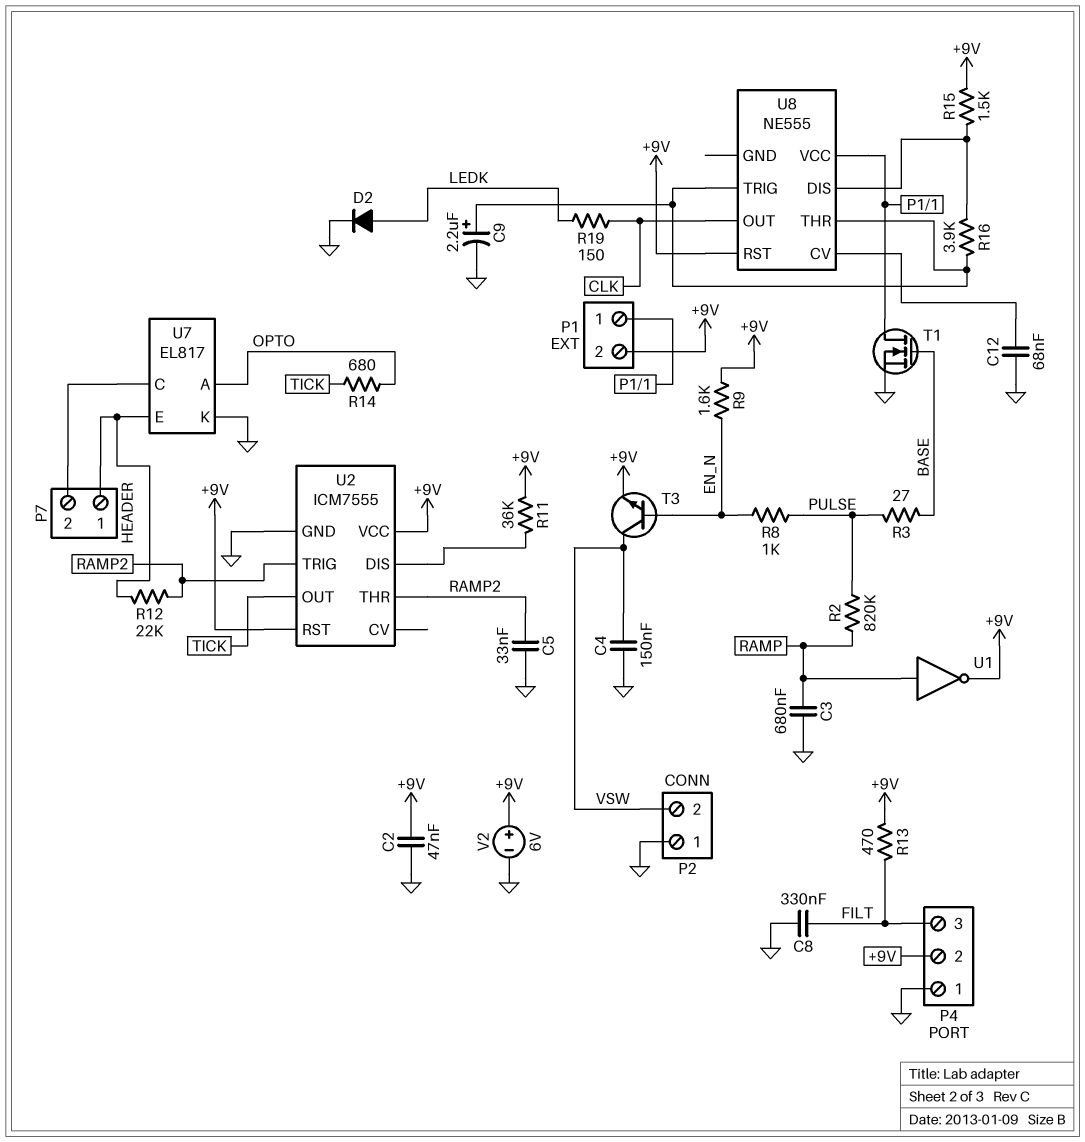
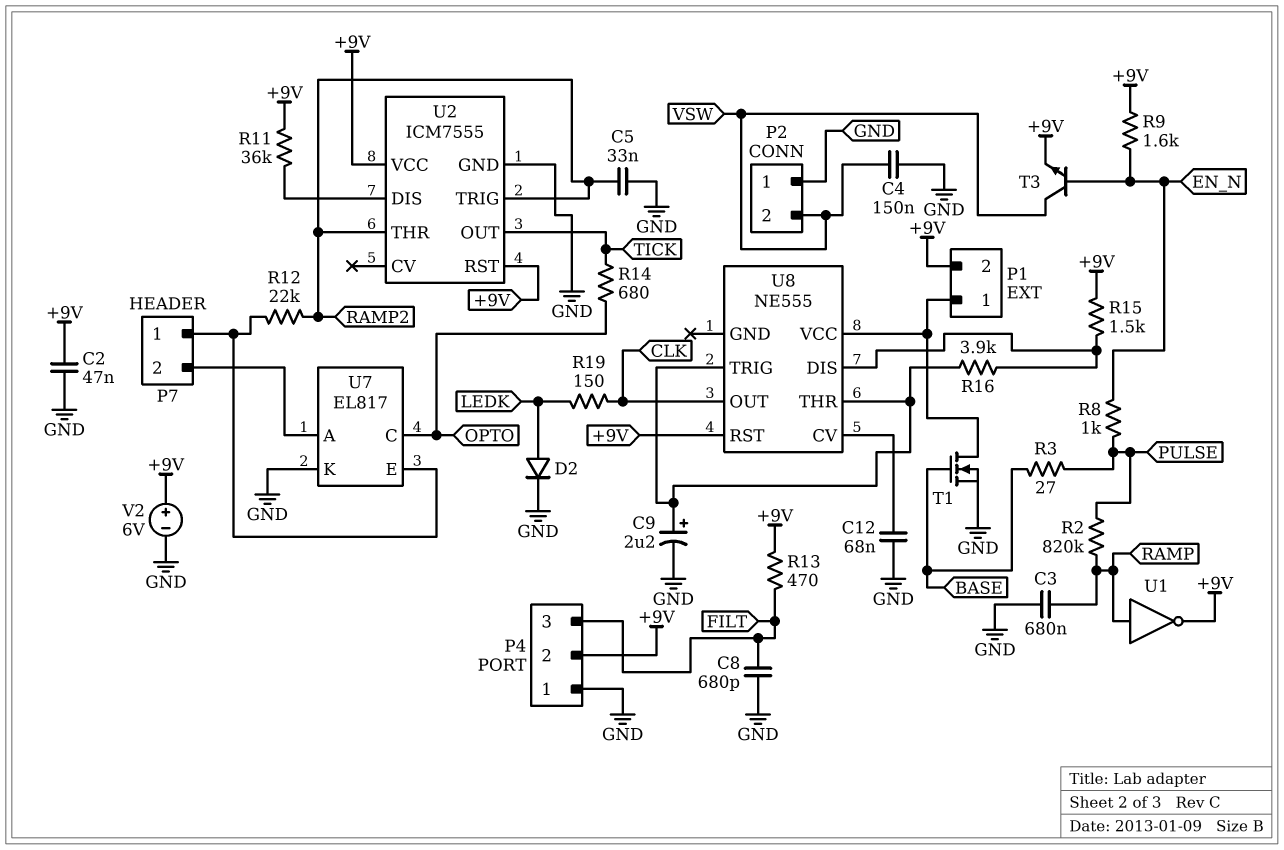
C8: 330nF (FILT, GND) -> 680pF (FILT, GND)
U7 pin A: OPTO -> P7/2
U7 pin C: P7/2 -> OPTO

